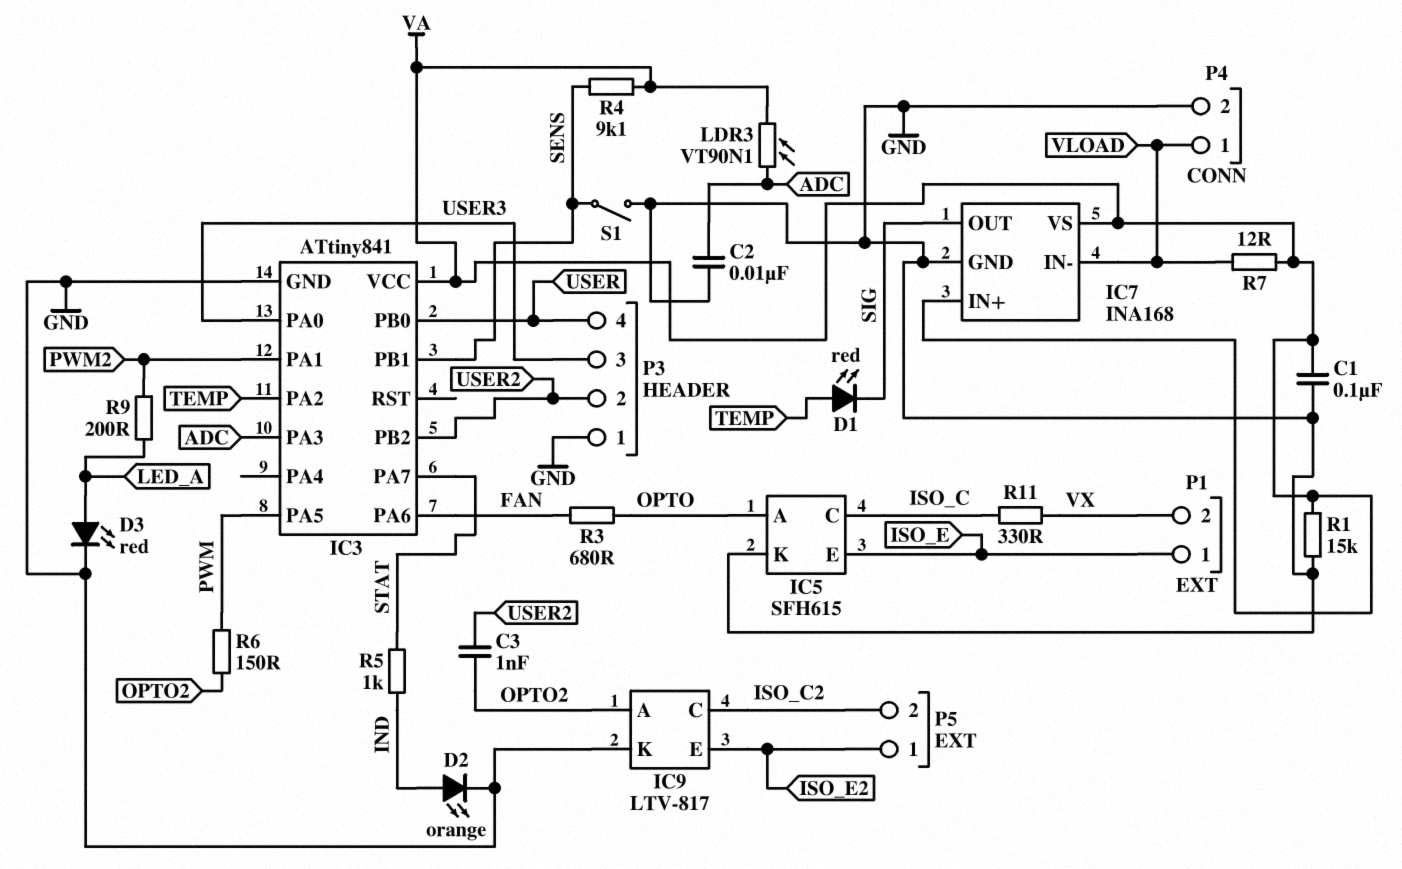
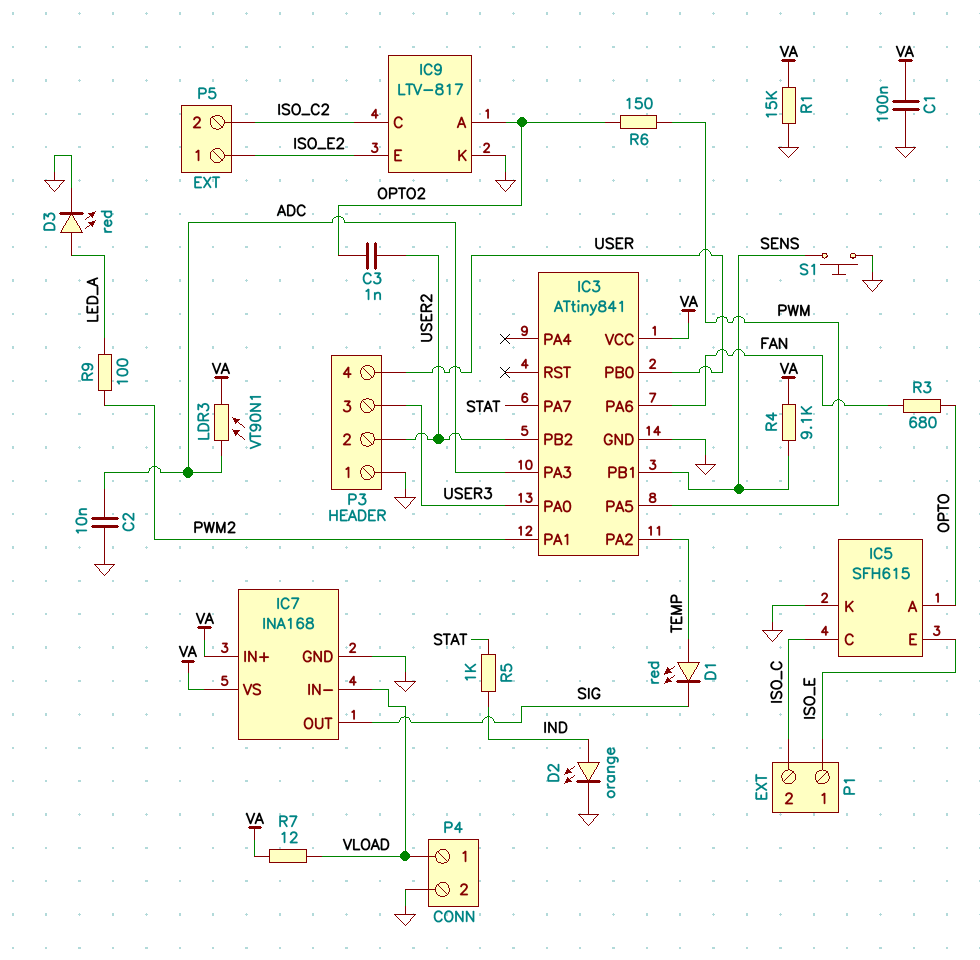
P1 pin 2: VX -> ISO_C
R9: 200 (LED_A, PWM2) -> 100 (LED_A, PWM2)
R11: 330 (ISO_C, VX) -> none
S1: switch (GND, SENS) -> button (GND, SENS)

